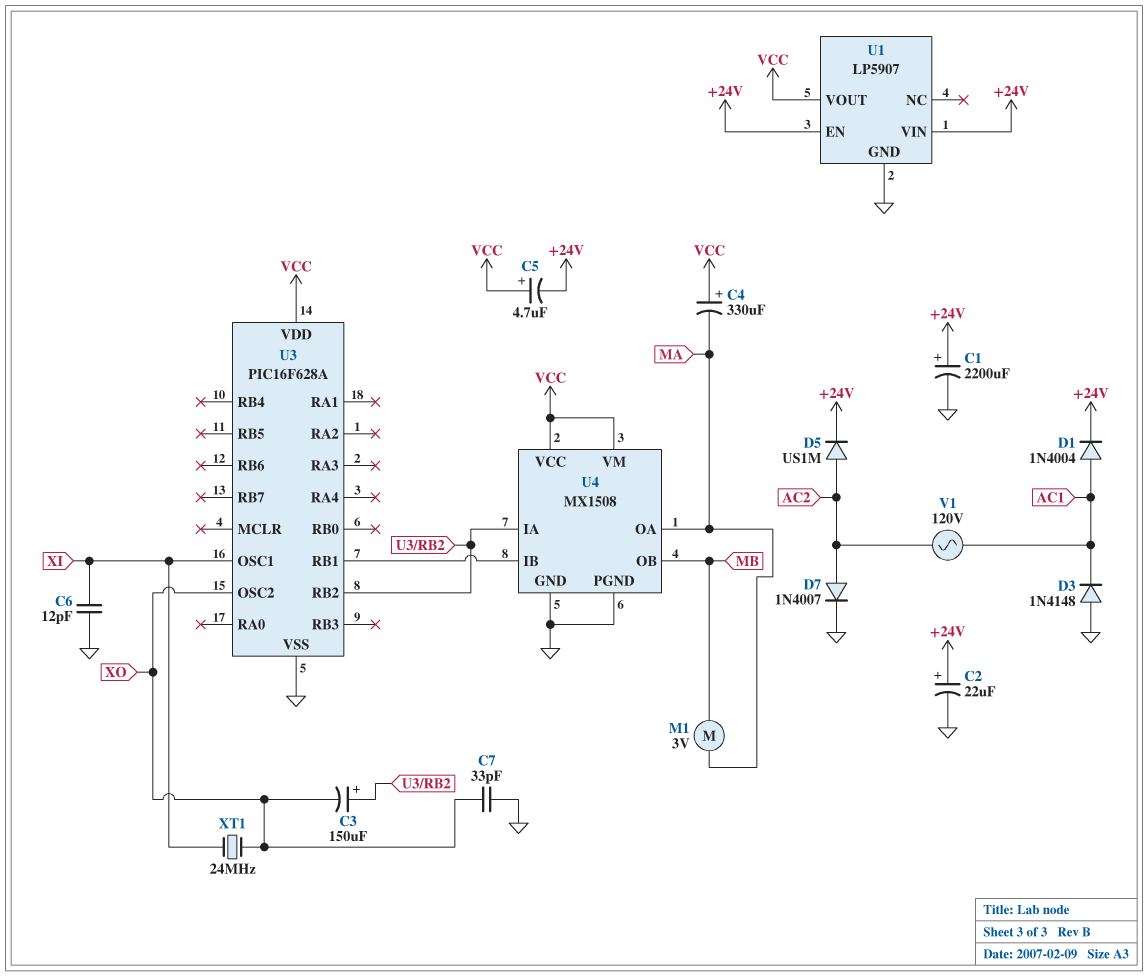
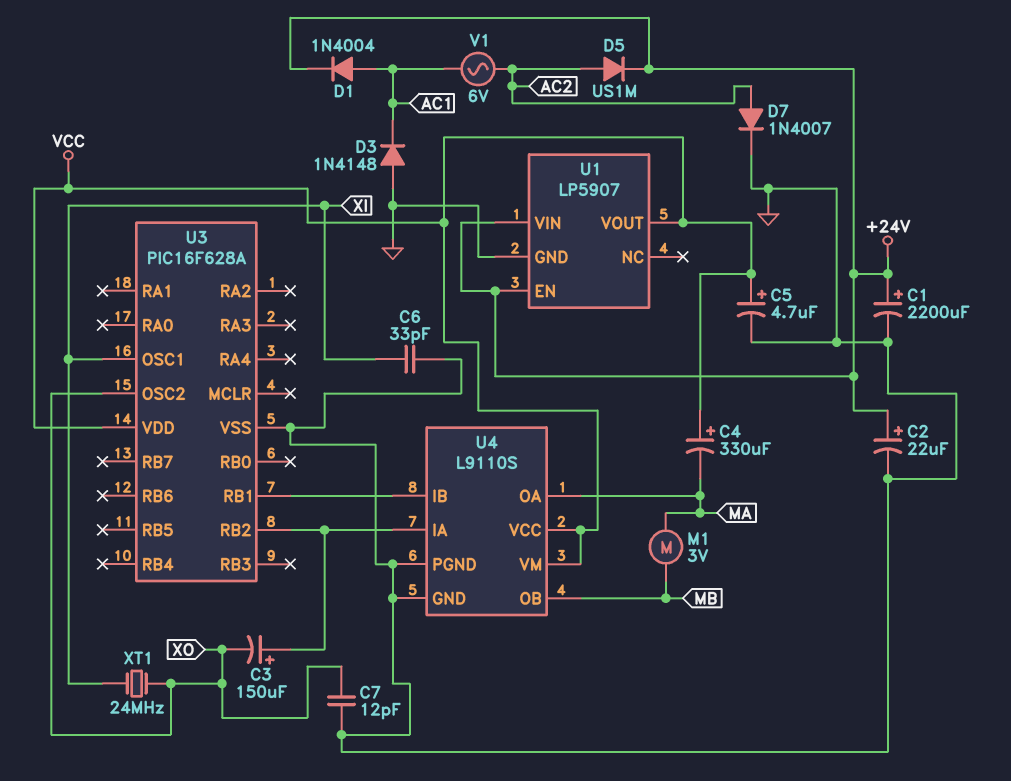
C5: 4.7uF (plus VCC, minus +24V) -> 4.7uF (plus VCC, minus GND)
C6: 12pF (GND, XI) -> 33pF (GND, XI)
C7: 33pF (GND, XO) -> 12pF (GND, XO)
U4: MX1508 -> L9110S
V1: AC 120V (AC1, AC2) -> AC 6V (AC1, AC2)

